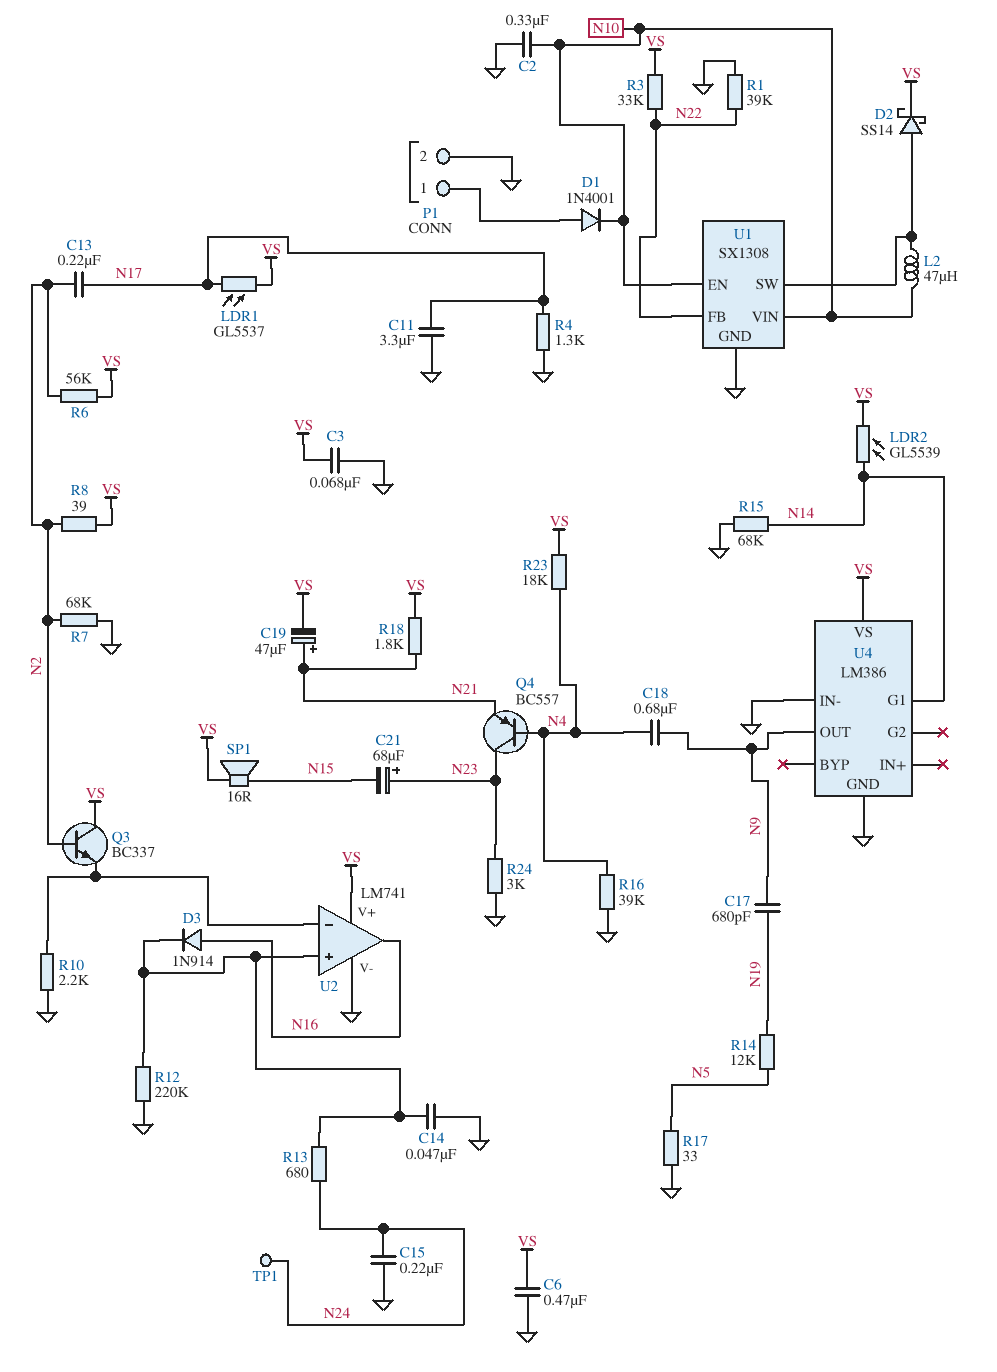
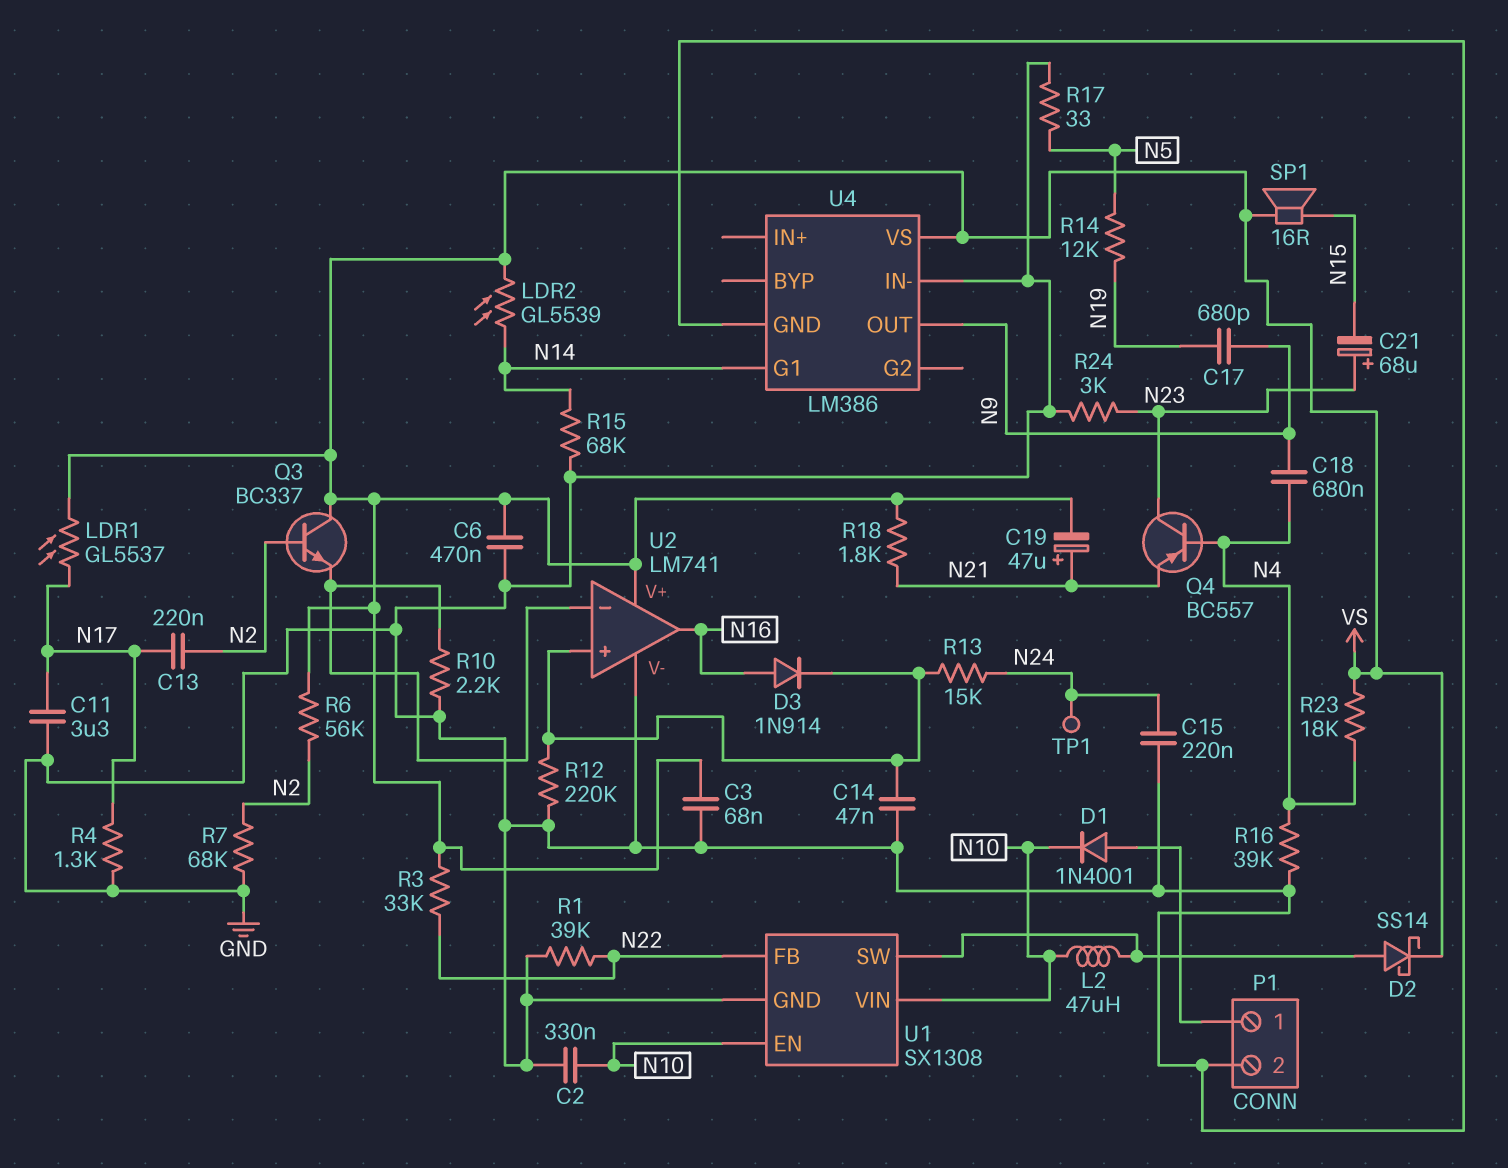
R8: 39 (N2, VS) -> none
R13: 680 (N24, U2/in+) -> 15k (N24, U2/in+)

